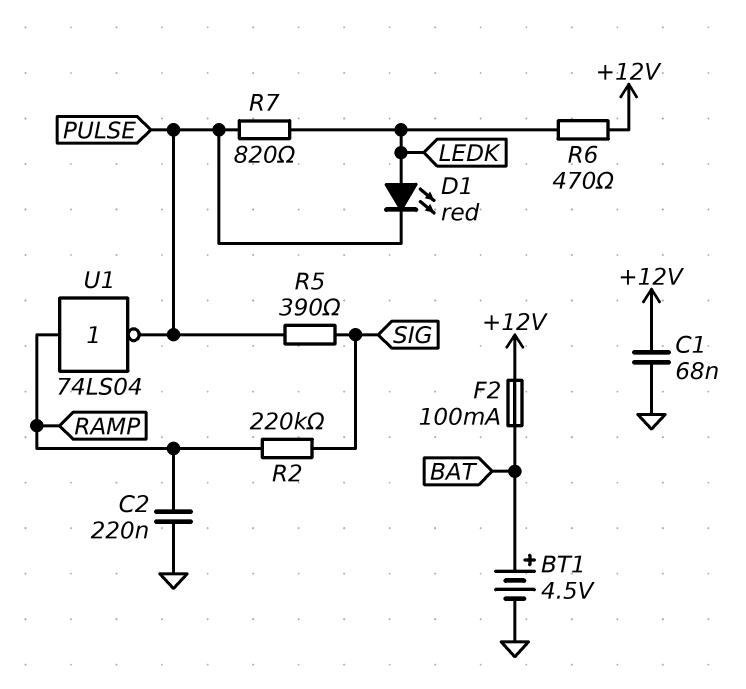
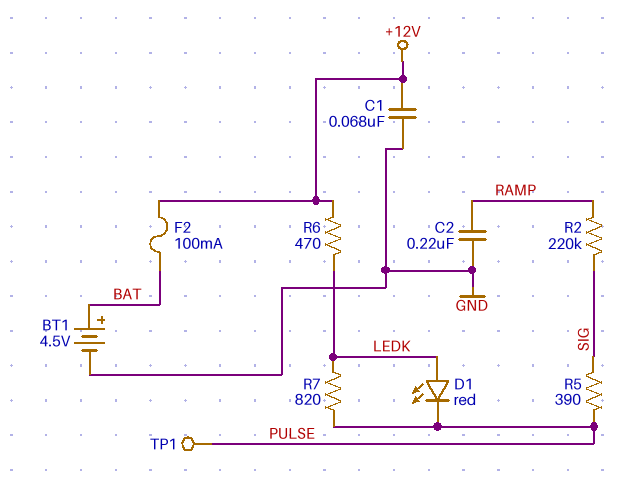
TP1: none -> test point (PULSE)
U1: NOT 74LS04 (in RAMP, out PULSE) -> none

